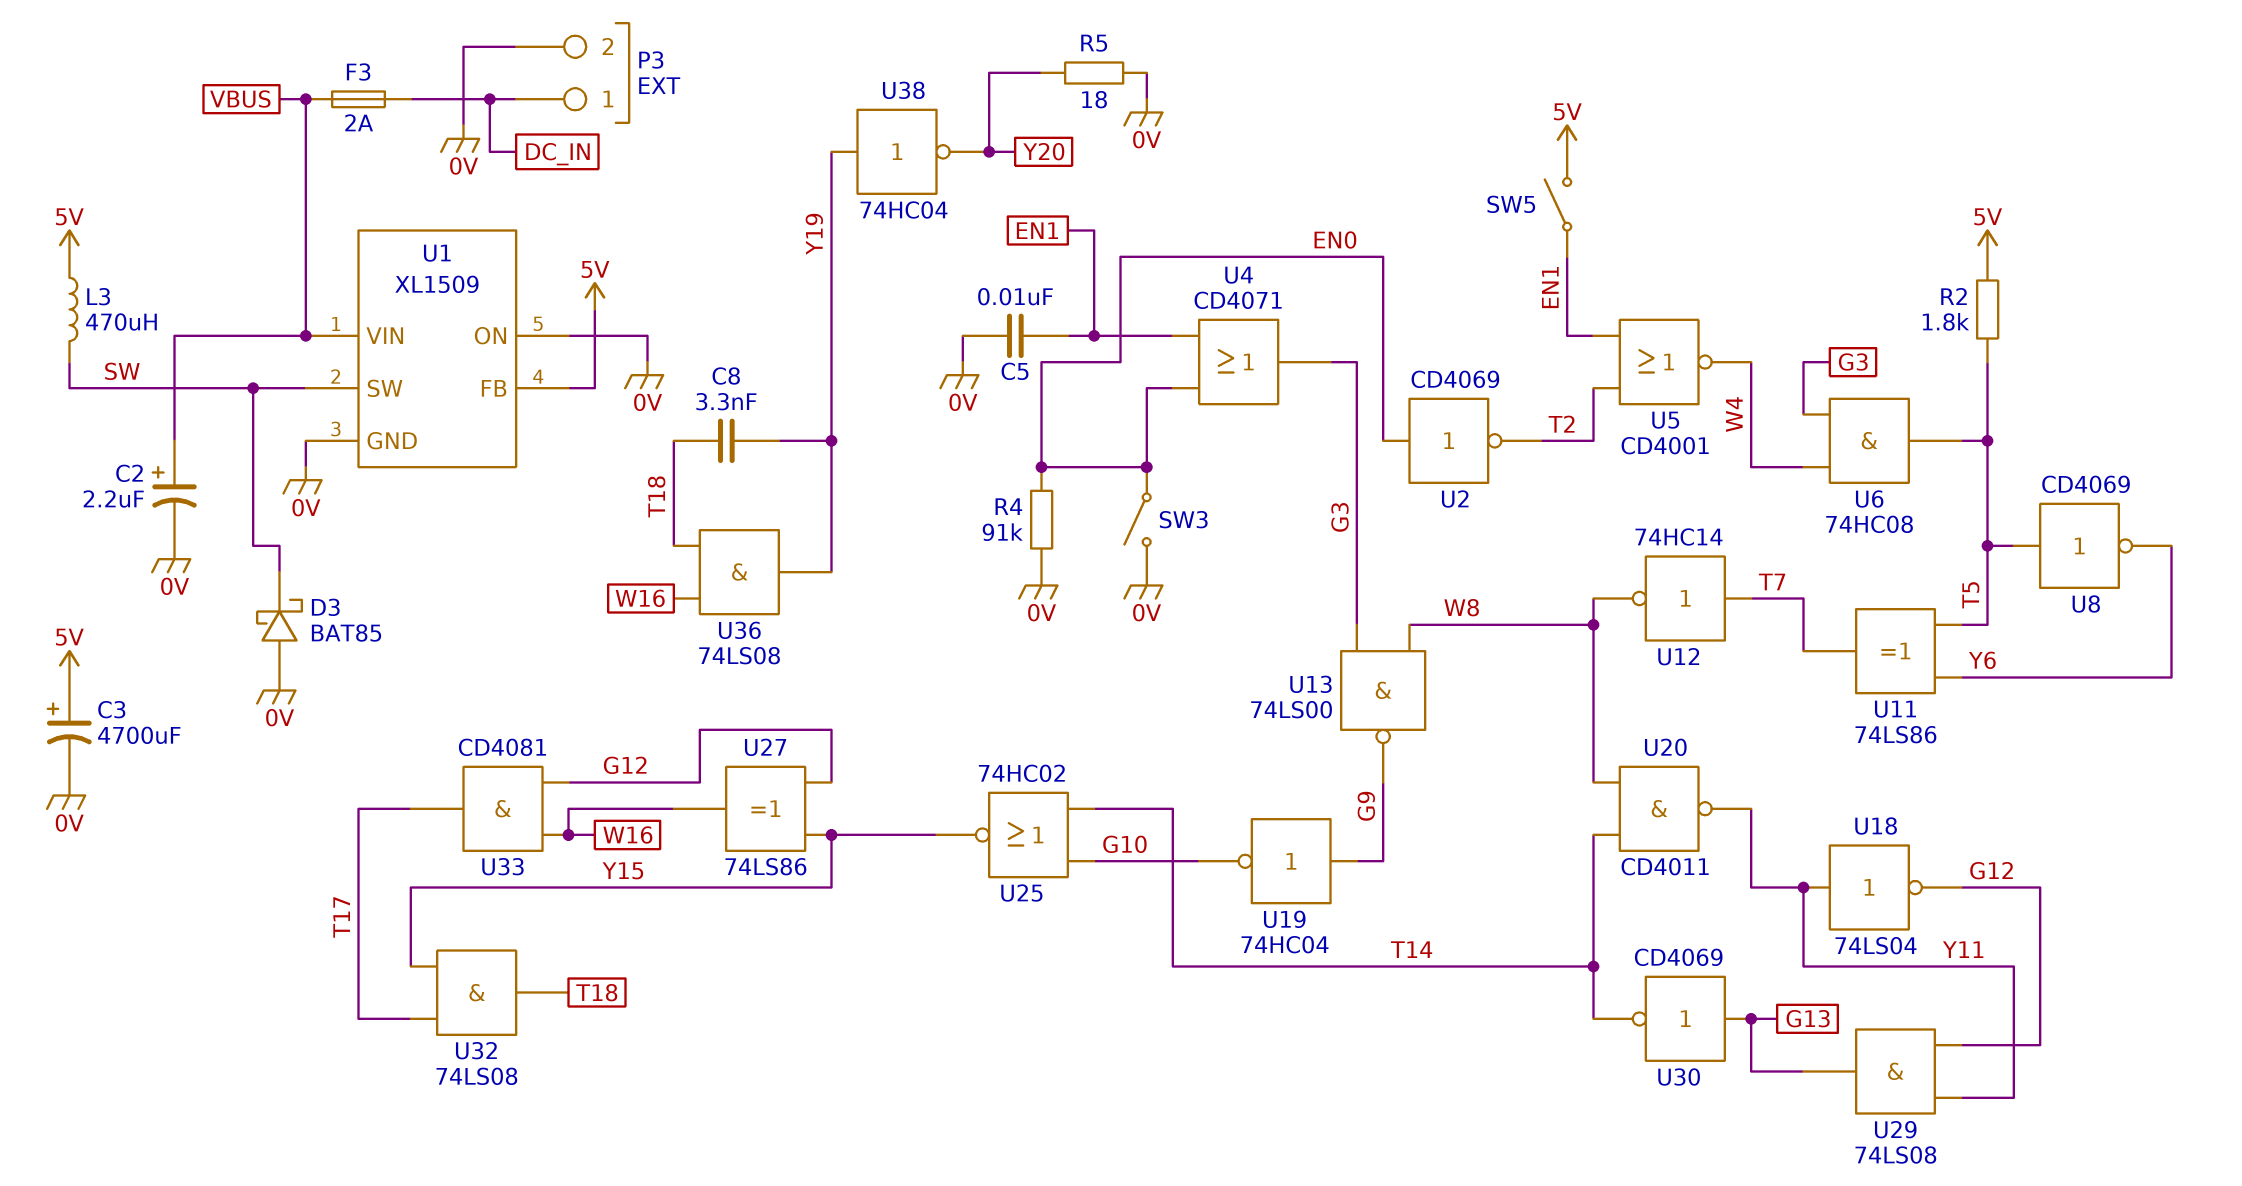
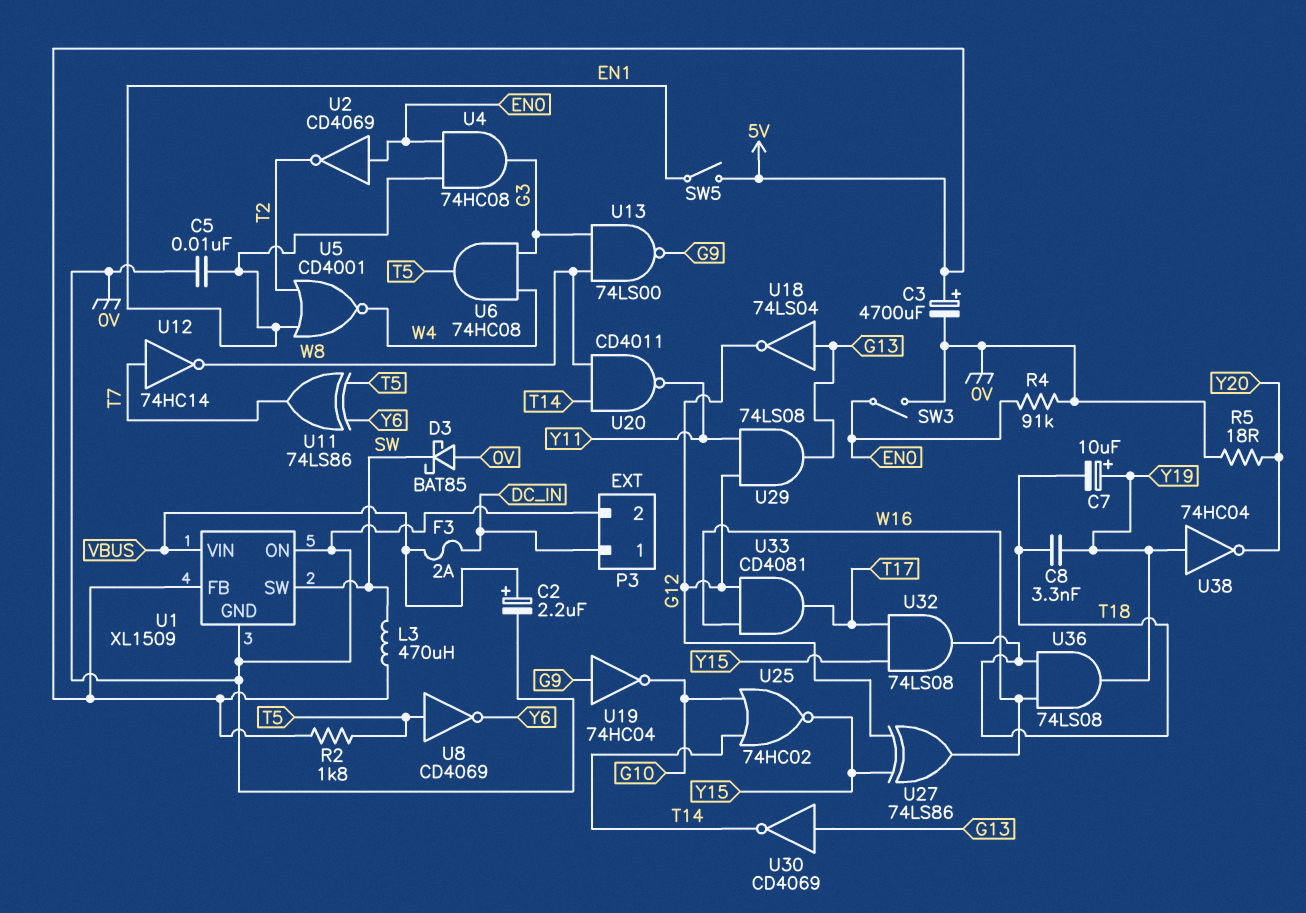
C7: none -> 10uF (plus Y19, minus T18)
U4: OR CD4071 (in EN0, in EN1, out G3) -> AND 74HC08 (in EN0, in EN1, out G3)
U18: NOT 74LS04 (in Y11, out G12) -> NOT 74LS04 (in G13, out G12)

